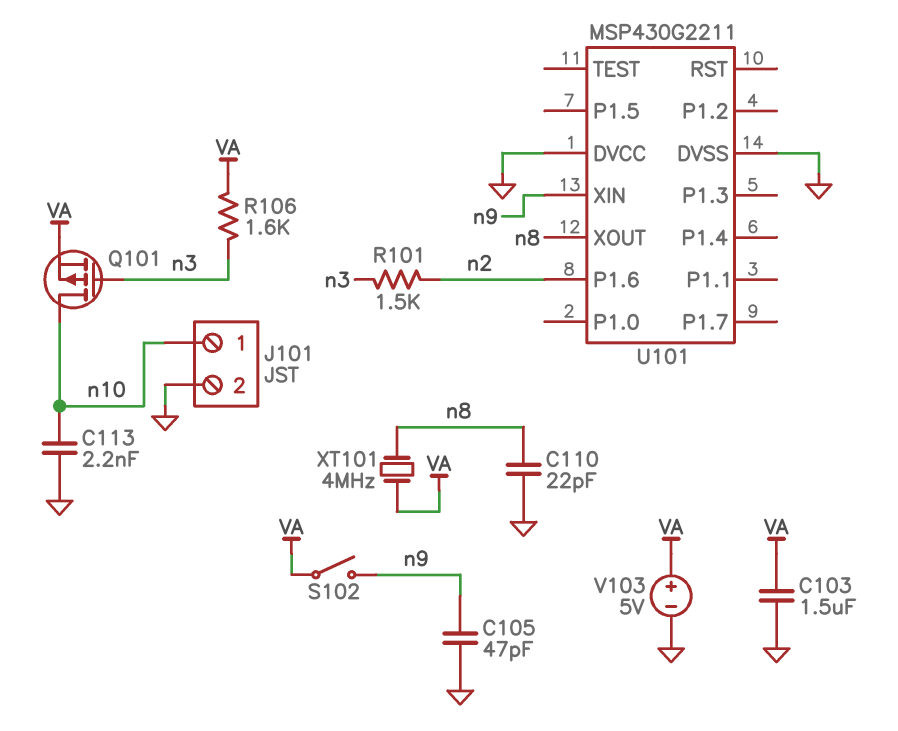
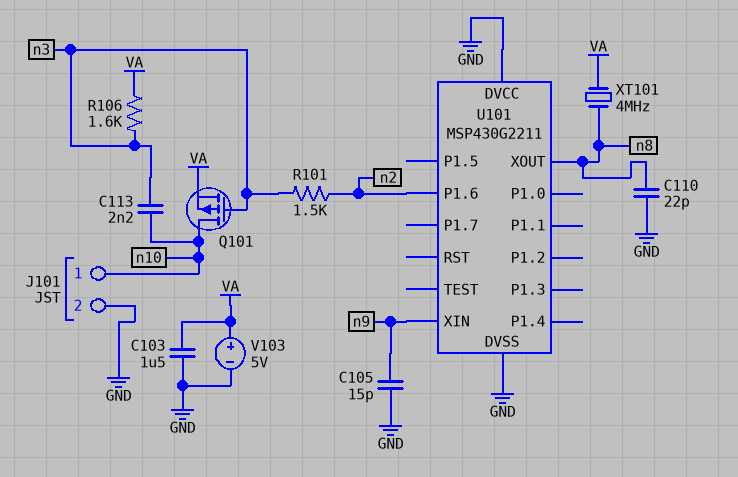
C105: 47pF (GND, n9) -> 15pF (GND, n9)
C113: 2.2nF (GND, n10) -> 2.2nF (n3, n10)
S102: switch (VA, n9) -> none

